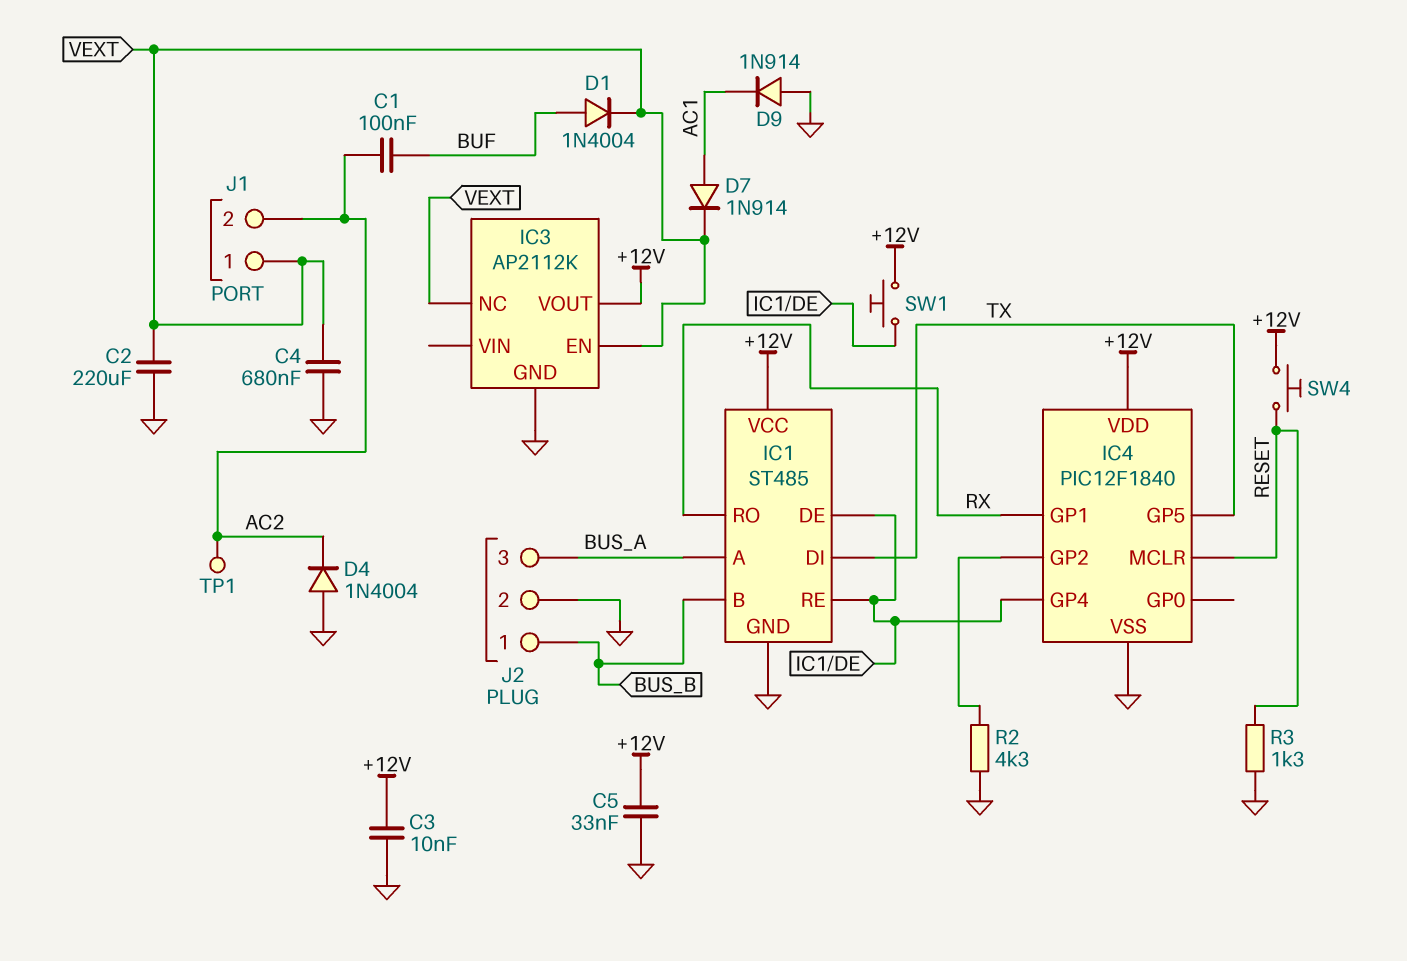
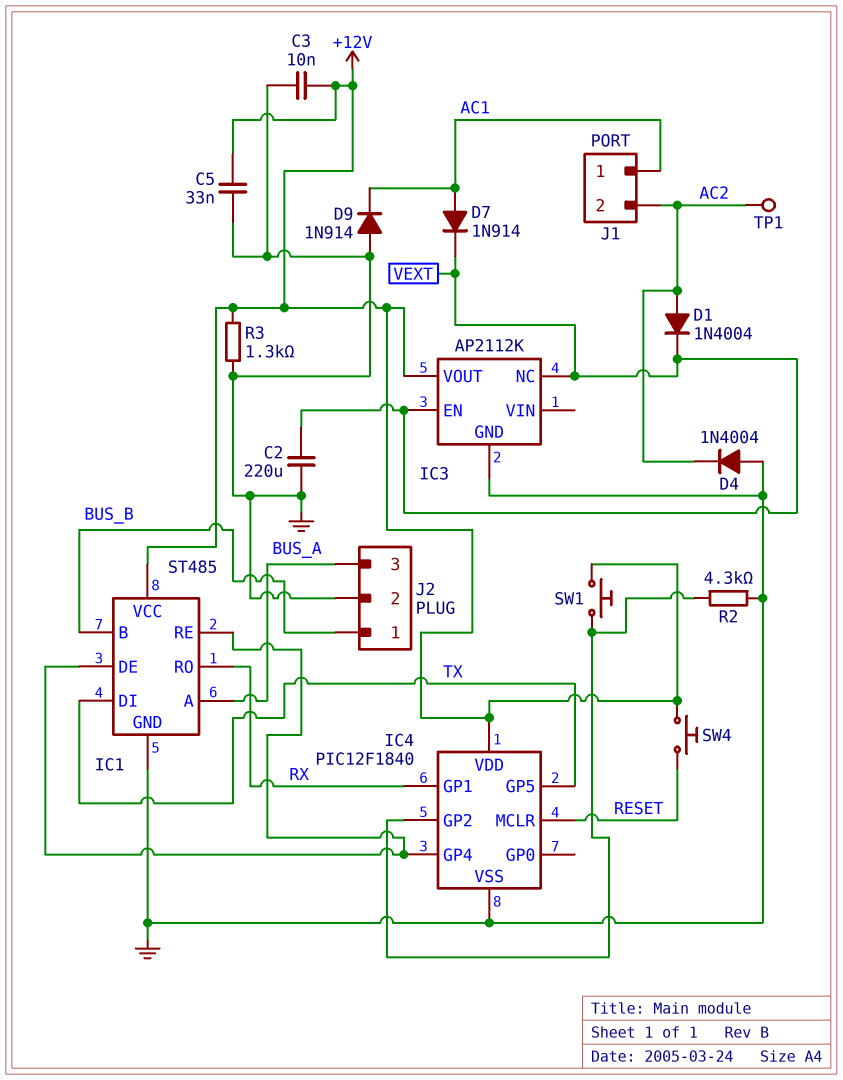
C1: 100nF (AC2, BUF) -> none
C4: 680nF (GND, VEXT) -> none
D1: diode 1N4004 (A BUF, K VEXT) -> diode 1N4004 (A AC2, K VEXT)
J1 pin 1: VEXT -> AC1
R3: 1.3k (GND, RESET) -> 1.3k (+12V, GND)
SW1: button (+12V, IC1/DE) -> button (+12V, IC4/GP2)

